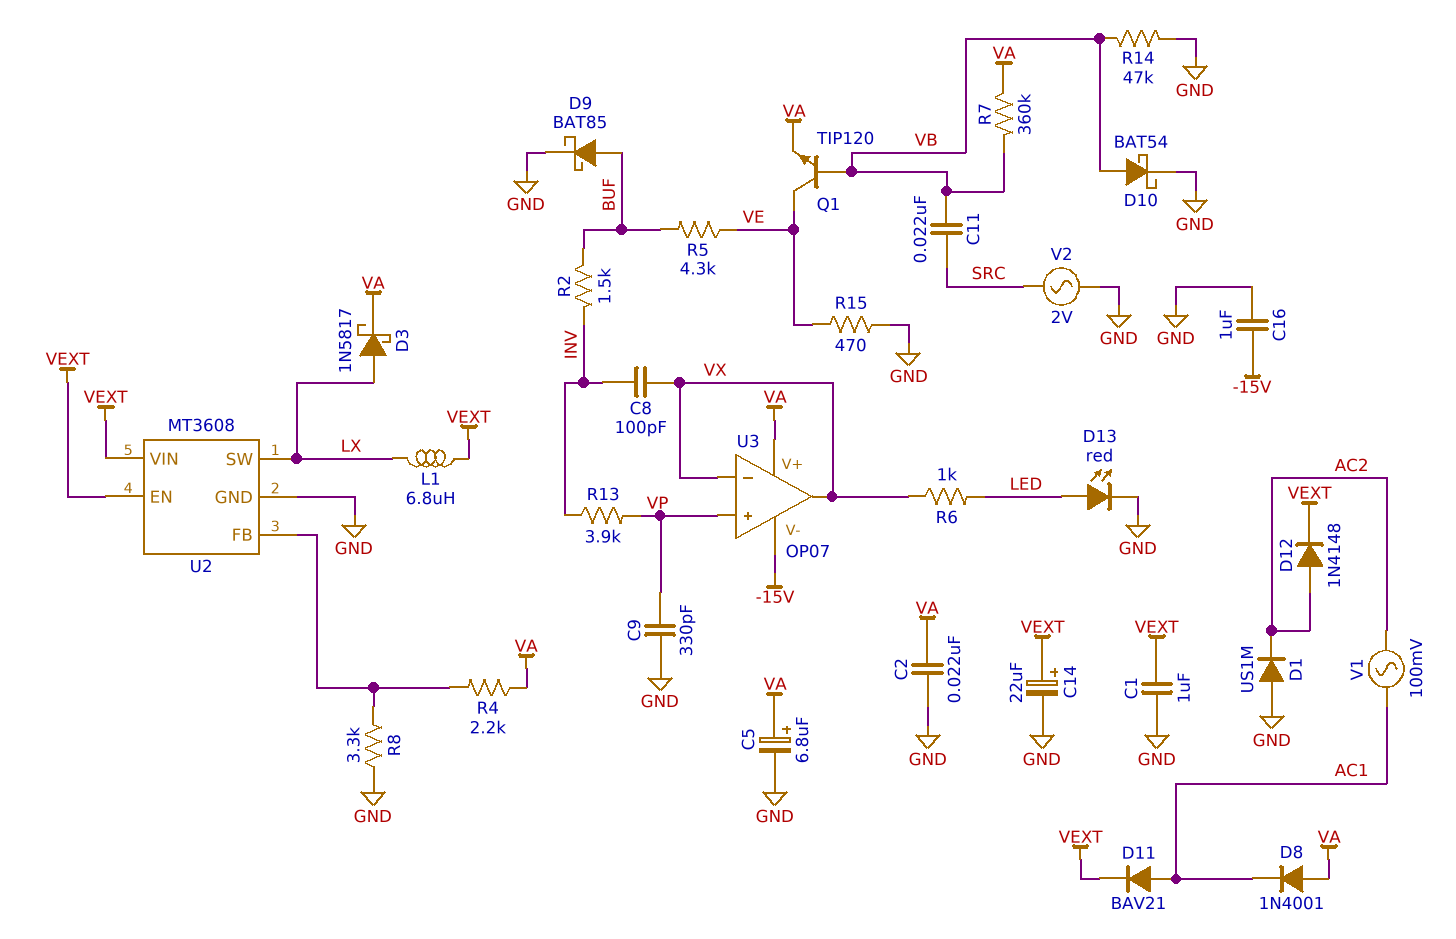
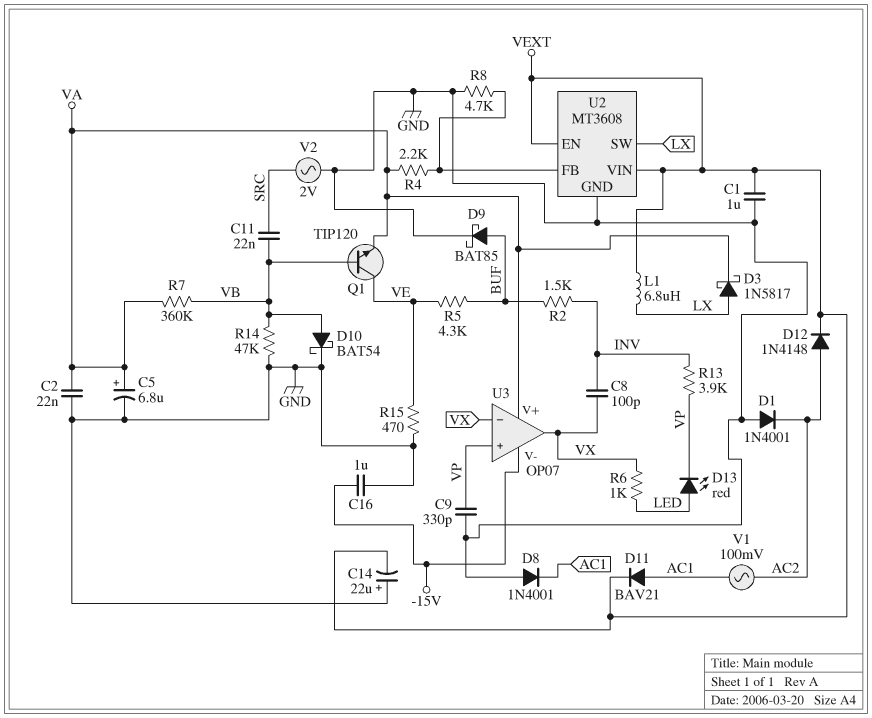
C14: 22uF (plus VEXT, minus GND) -> 22uF (plus GND, minus VEXT)
D1: diode US1M (A GND, K AC2) -> diode 1N4001 (A GND, K AC2)
D8: diode 1N4001 (A VA, K AC1) -> diode 1N4001 (A GND, K AC1)
D13: LED red (A LED, K GND) -> LED red (A LED, K VP)
R8: 3.3k (GND, U2/FB) -> 4.7k (GND, U2/FB)

